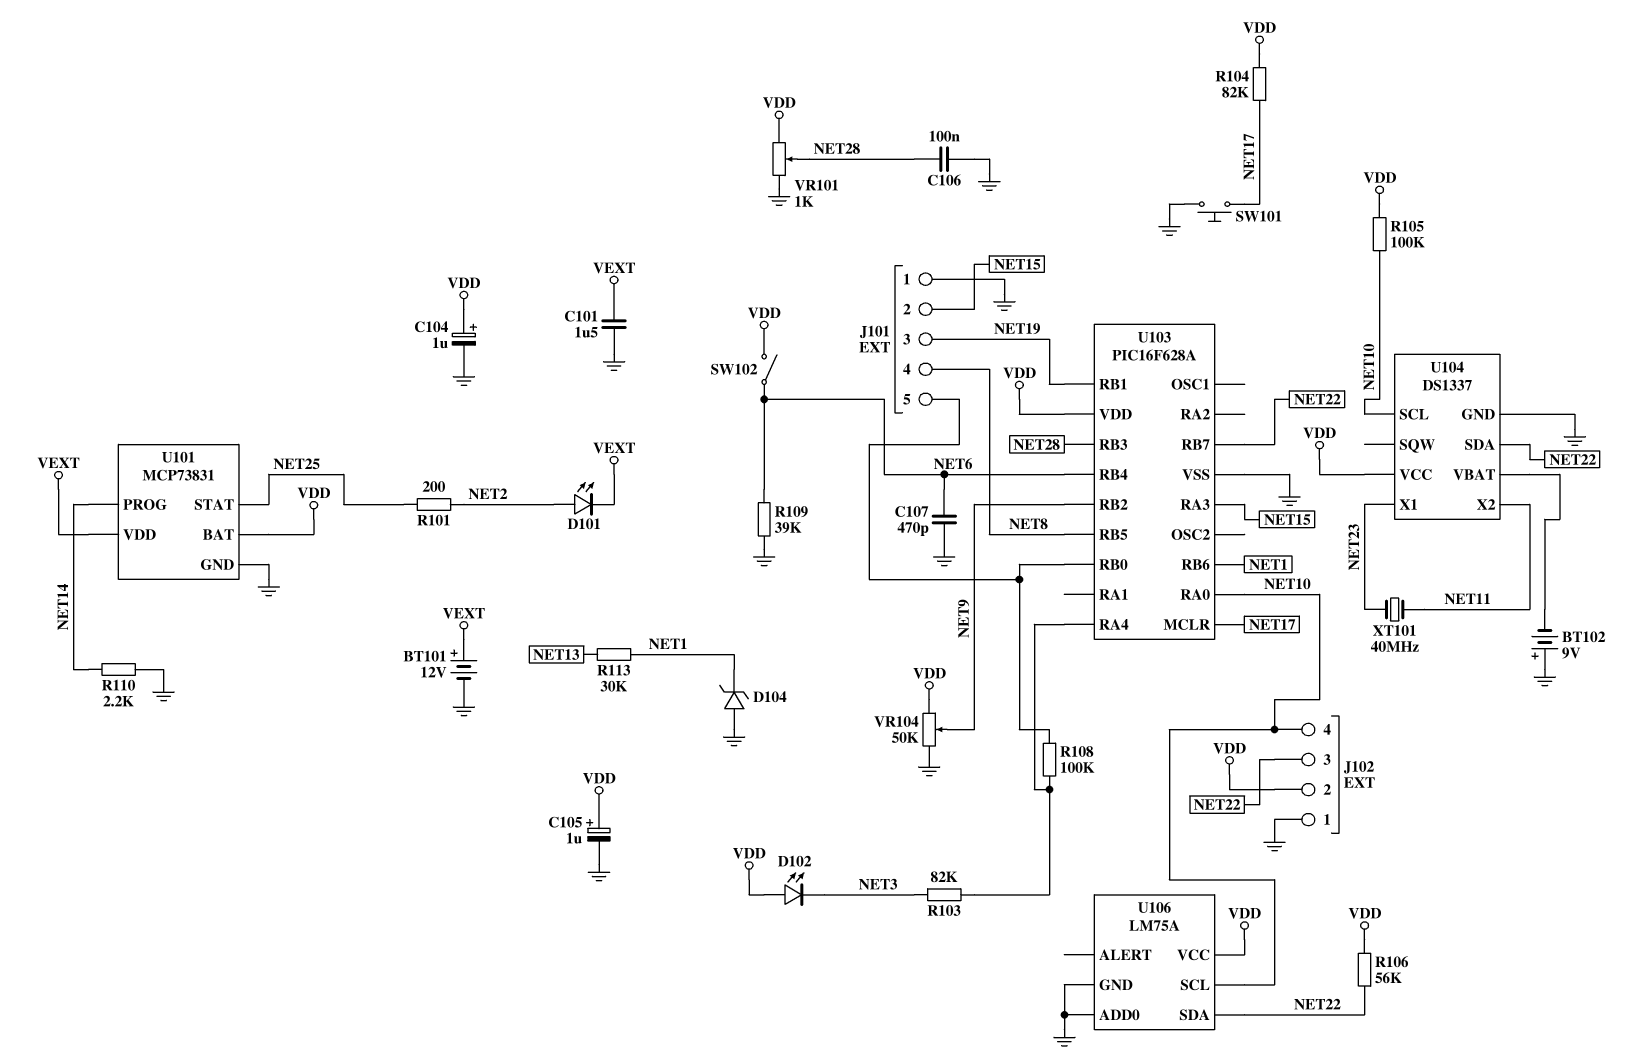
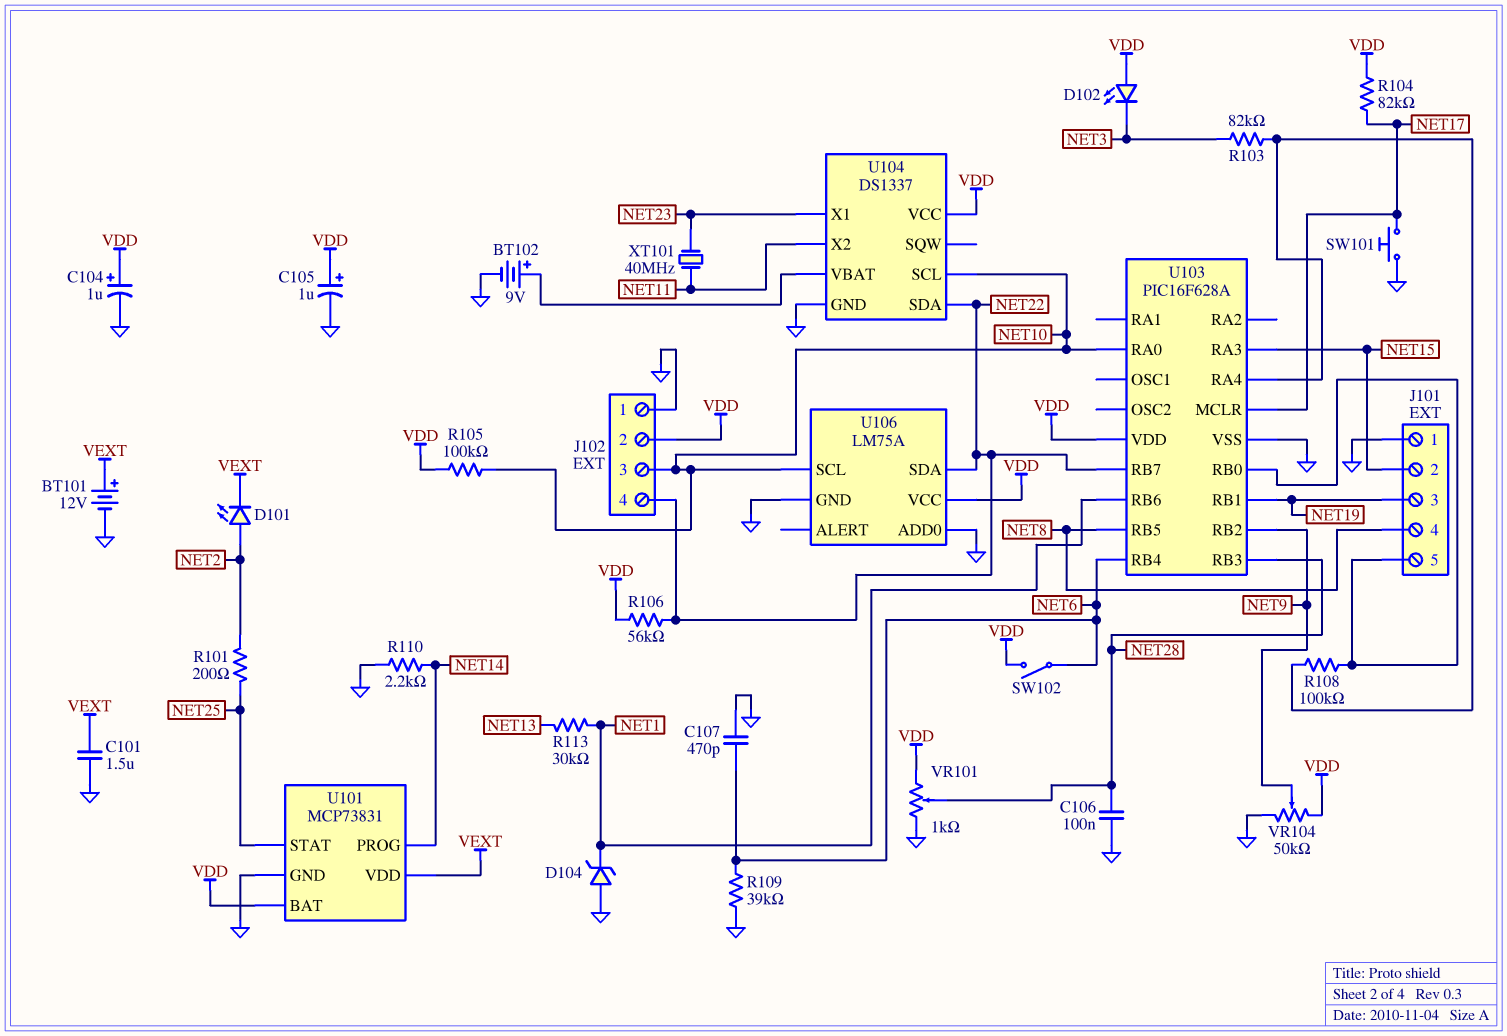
BT102: 9V (plus GND, minus U104/VBAT) -> 9V (plus U104/VBAT, minus GND)
J102 pin 3: NET22 -> NET10
J102 pin 4: NET10 -> NET22

